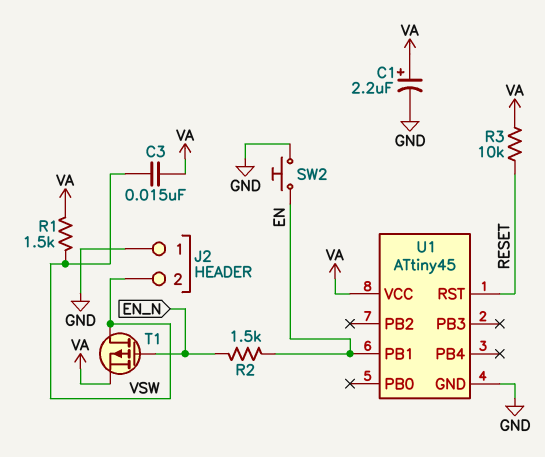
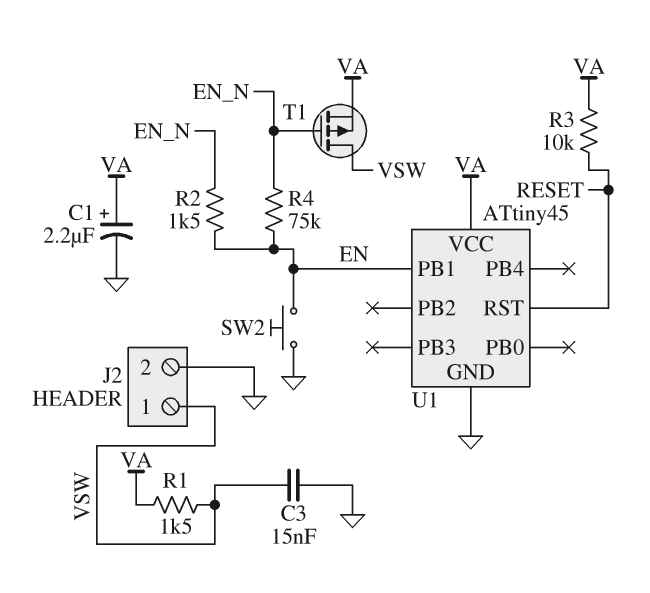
C3: 15nF (VA, VSW) -> 15nF (GND, VSW)
J2 pin 1: GND -> VSW
J2 pin 2: VSW -> GND
R4: none -> 75k (EN, EN_N)

